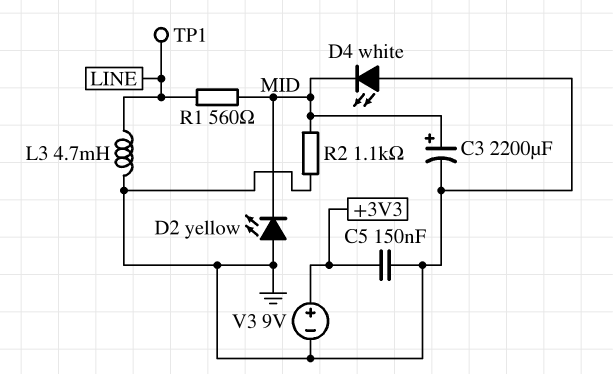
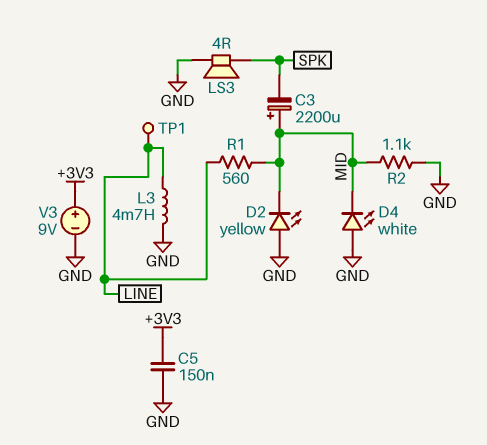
C3: 2200uF (plus MID, minus GND) -> 2200uF (plus MID, minus SPK)
LS3: none -> speaker 4R (GND, SPK)

